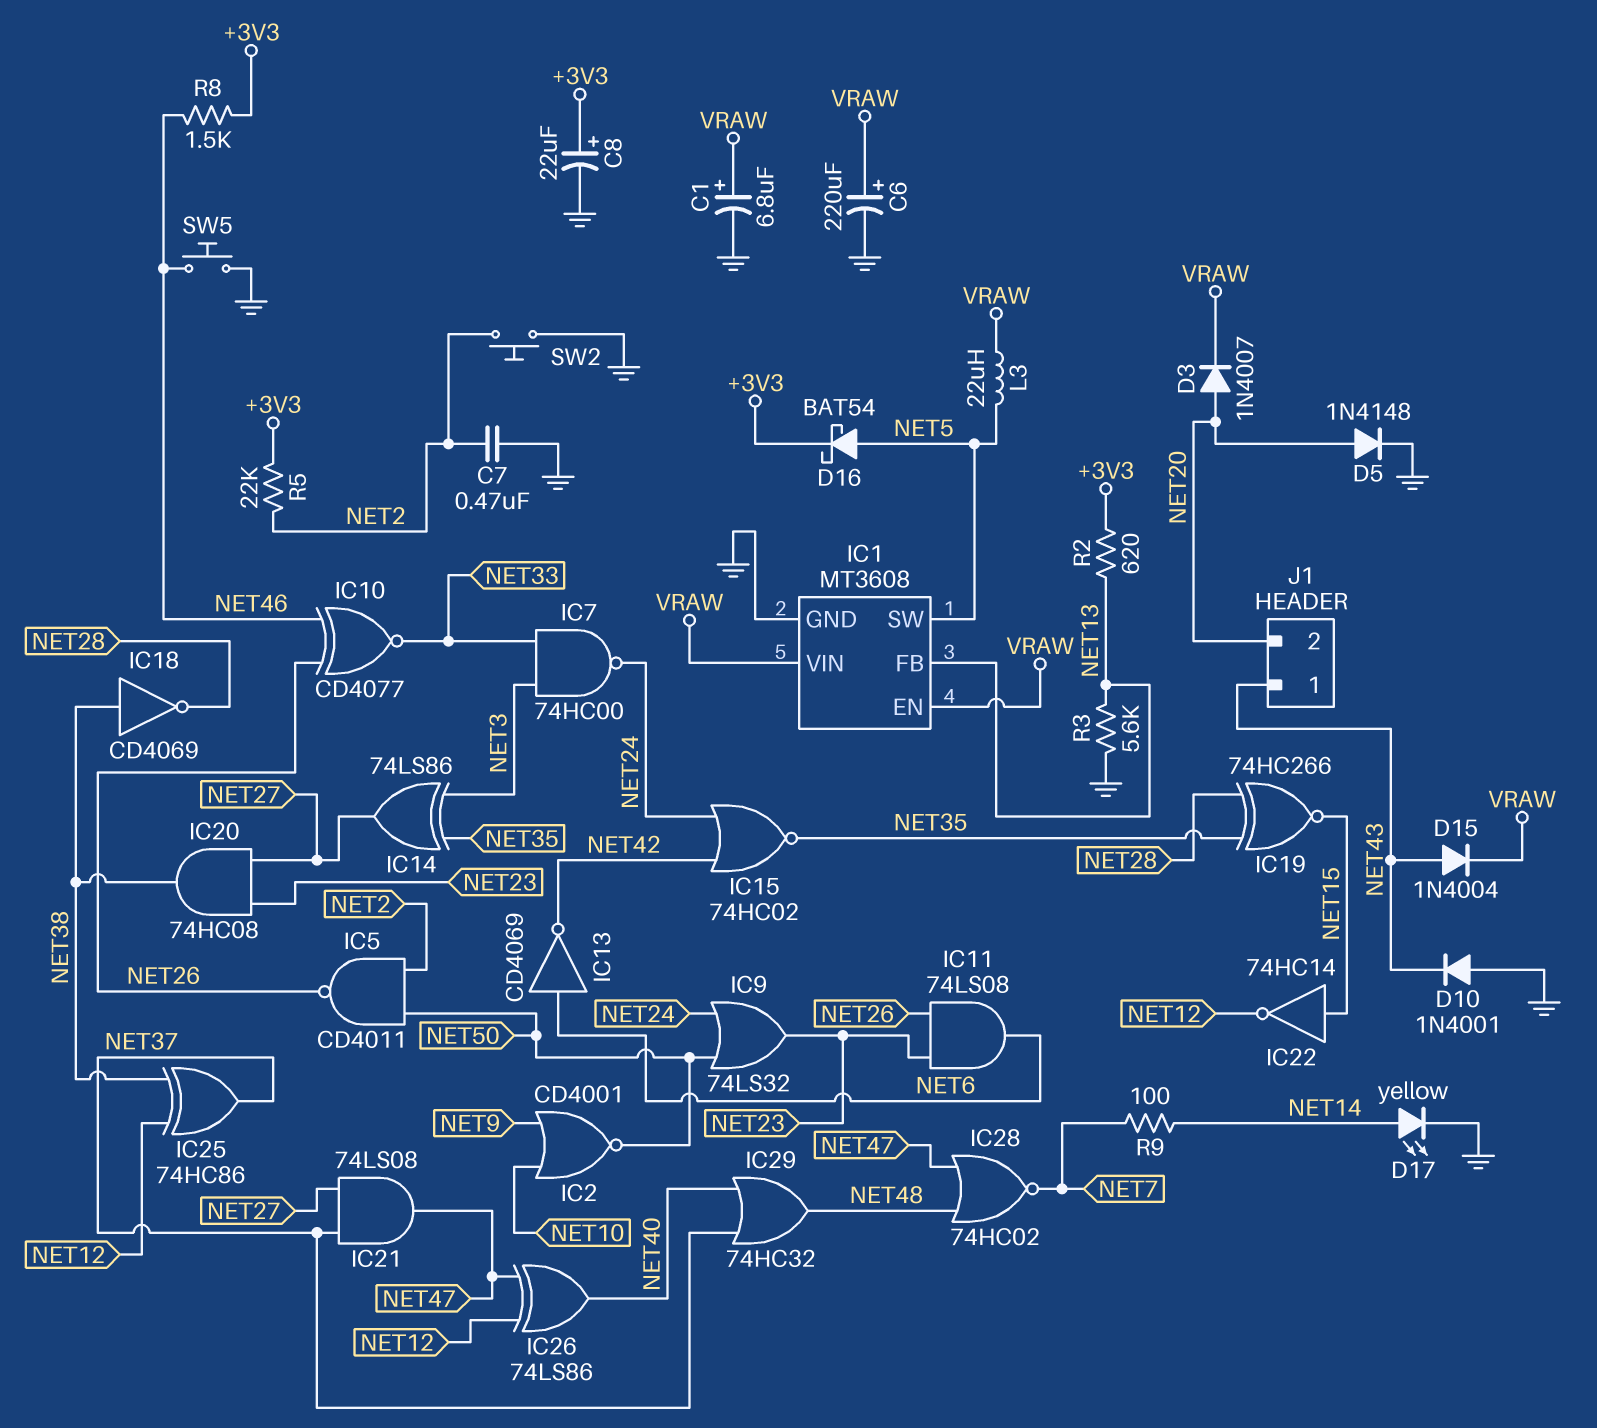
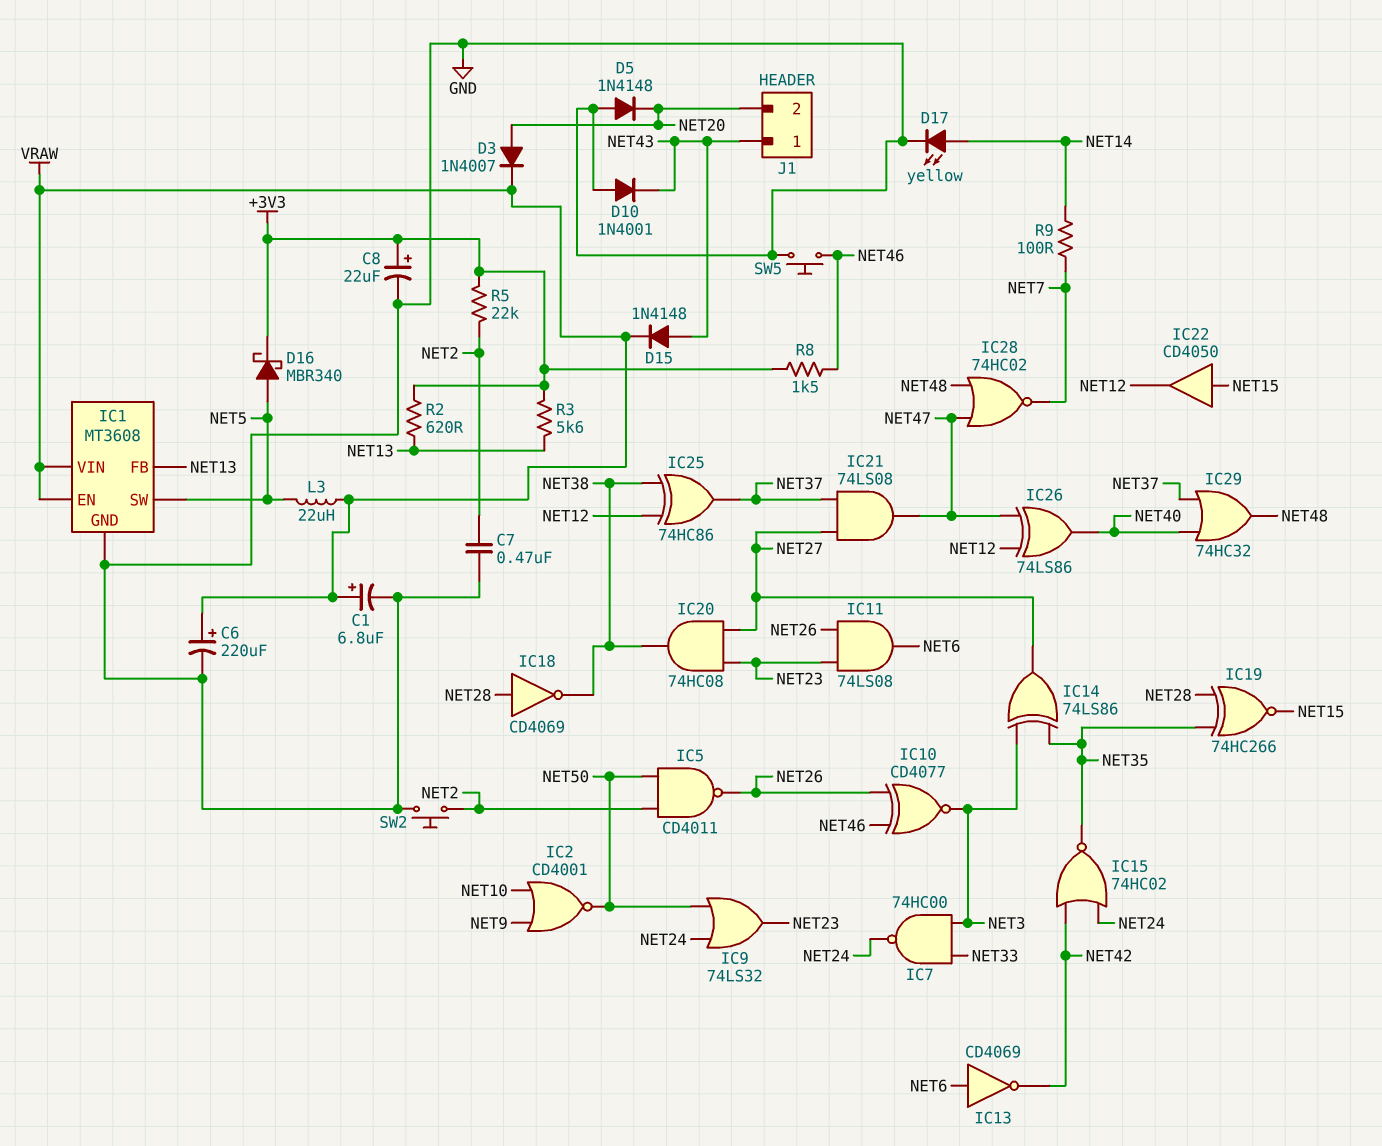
D5: diode 1N4148 (A NET20, K GND) -> diode 1N4148 (A GND, K NET20)
D15: diode 1N4004 (A NET43, K VRAW) -> diode 1N4148 (A NET43, K VRAW)
D16: schottky BAT54 (A NET5, K +3V3) -> schottky MBR340 (A NET5, K +3V3)
IC10: XNOR CD4077 (in NET26, in NET46, out NET33) -> XNOR CD4077 (in NET26, in NET46, out NET3)
IC18: NOT CD4069 (in NET38, out NET28) -> NOT CD4069 (in NET28, out NET38)
IC22: NOT 74HC14 (in NET15, out NET12) -> buffer CD4050 (in NET15, out NET12)
R3: 5.6k (GND, NET13) -> 5.6k (+3V3, NET13)

